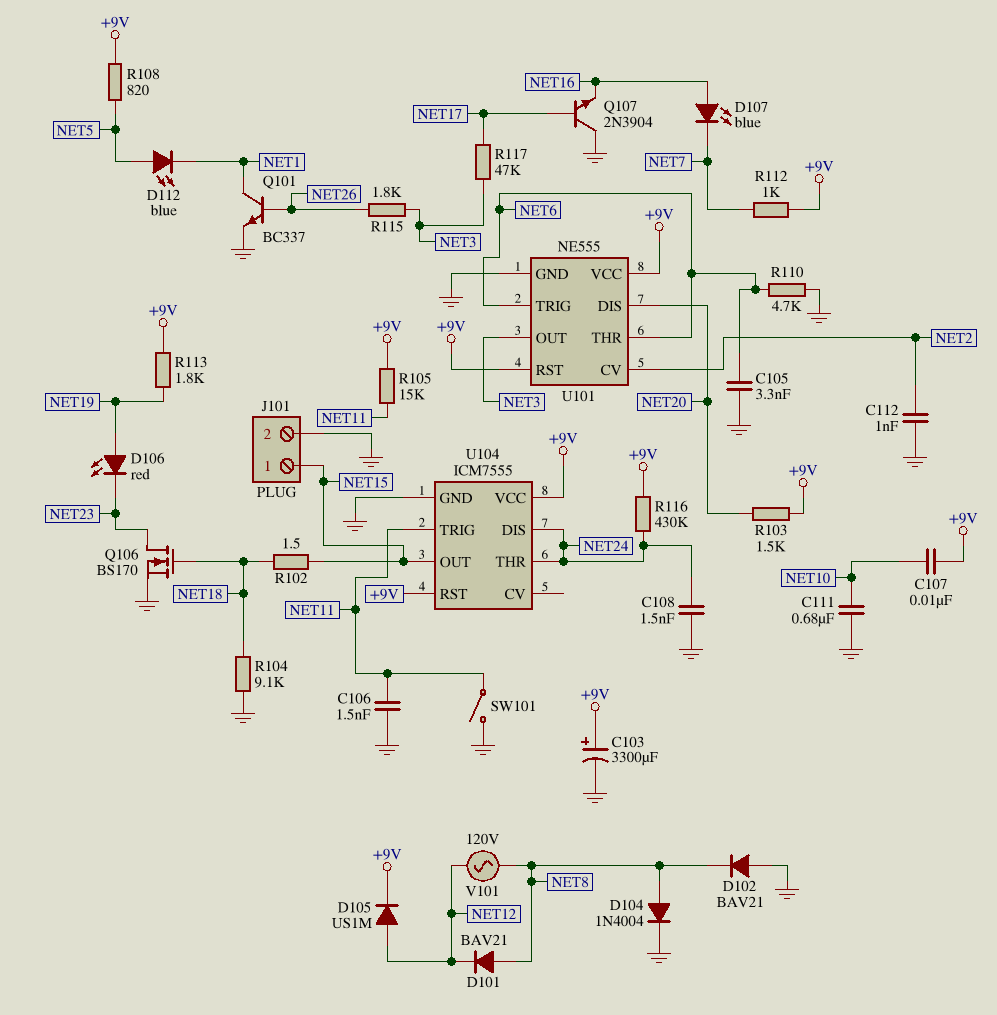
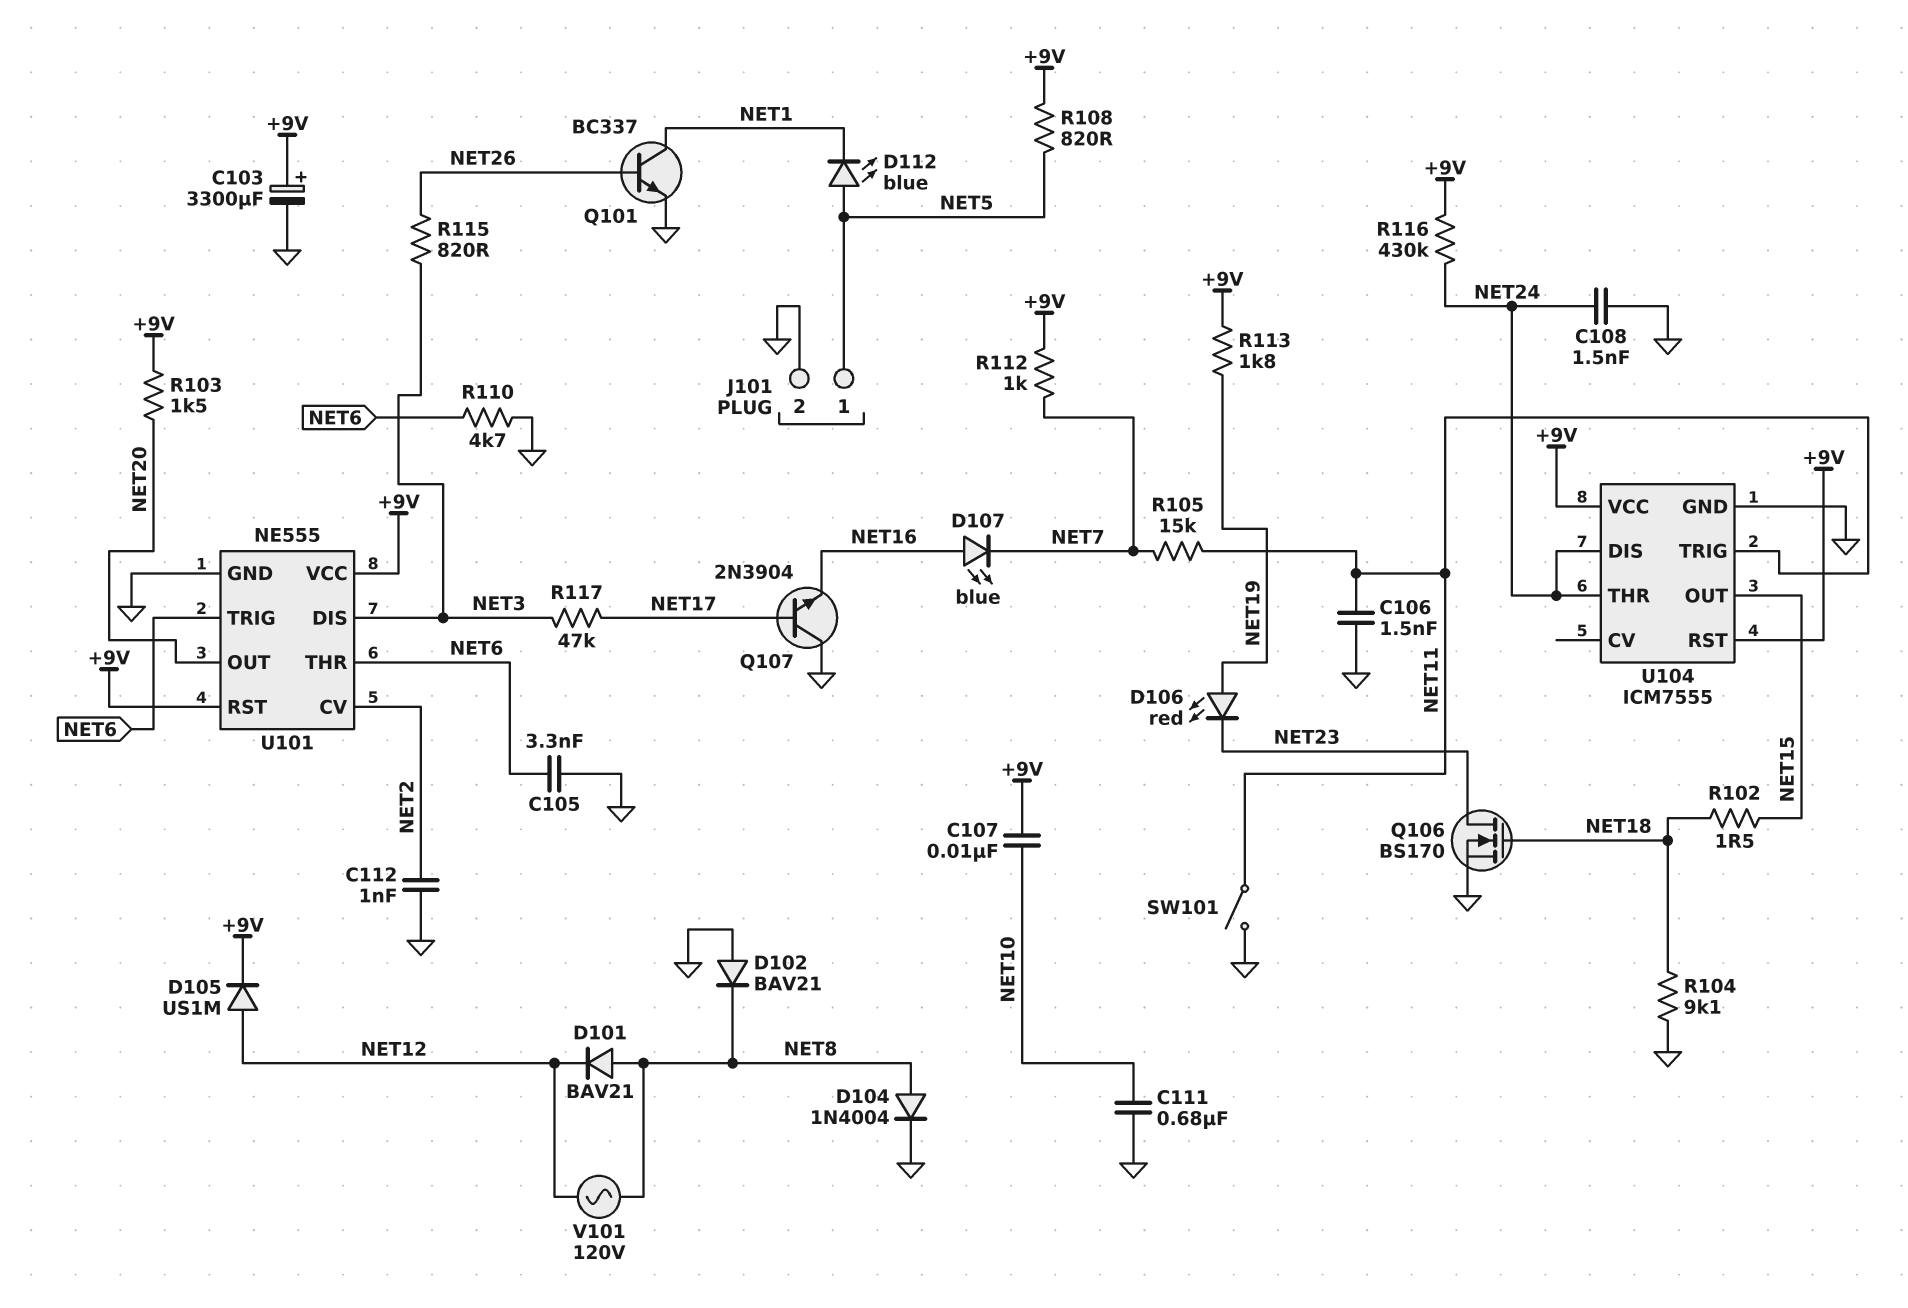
J101 pin 1: NET15 -> NET5
R105: 15k (+9V, NET11) -> 15k (NET7, NET11)
R115: 1.8k (NET3, NET26) -> 820 (NET3, NET26)
U101 pin DIS: NET20 -> NET3
U101 pin OUT: NET3 -> NET20

